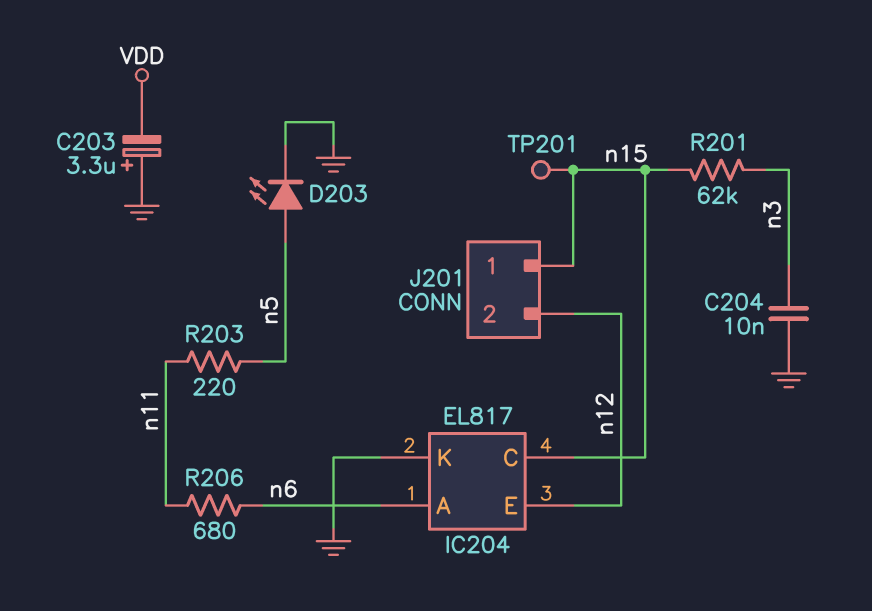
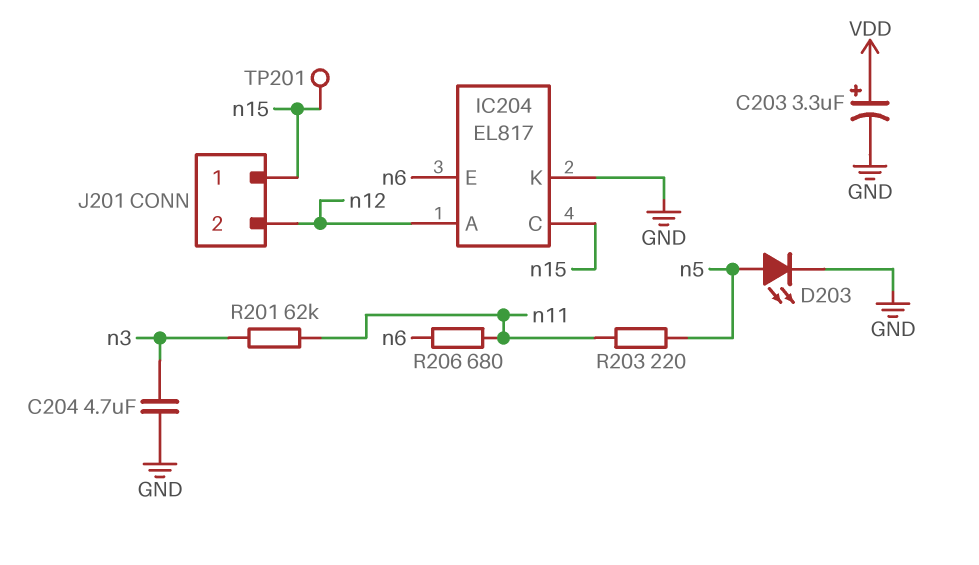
C203: 3.3uF (plus GND, minus VDD) -> 3.3uF (plus VDD, minus GND)
C204: 10nF (GND, n3) -> 4.7uF (GND, n3)
IC204 pin A: n6 -> n12
IC204 pin E: n12 -> n6
R201: 62k (n3, n15) -> 62k (n3, n11)

